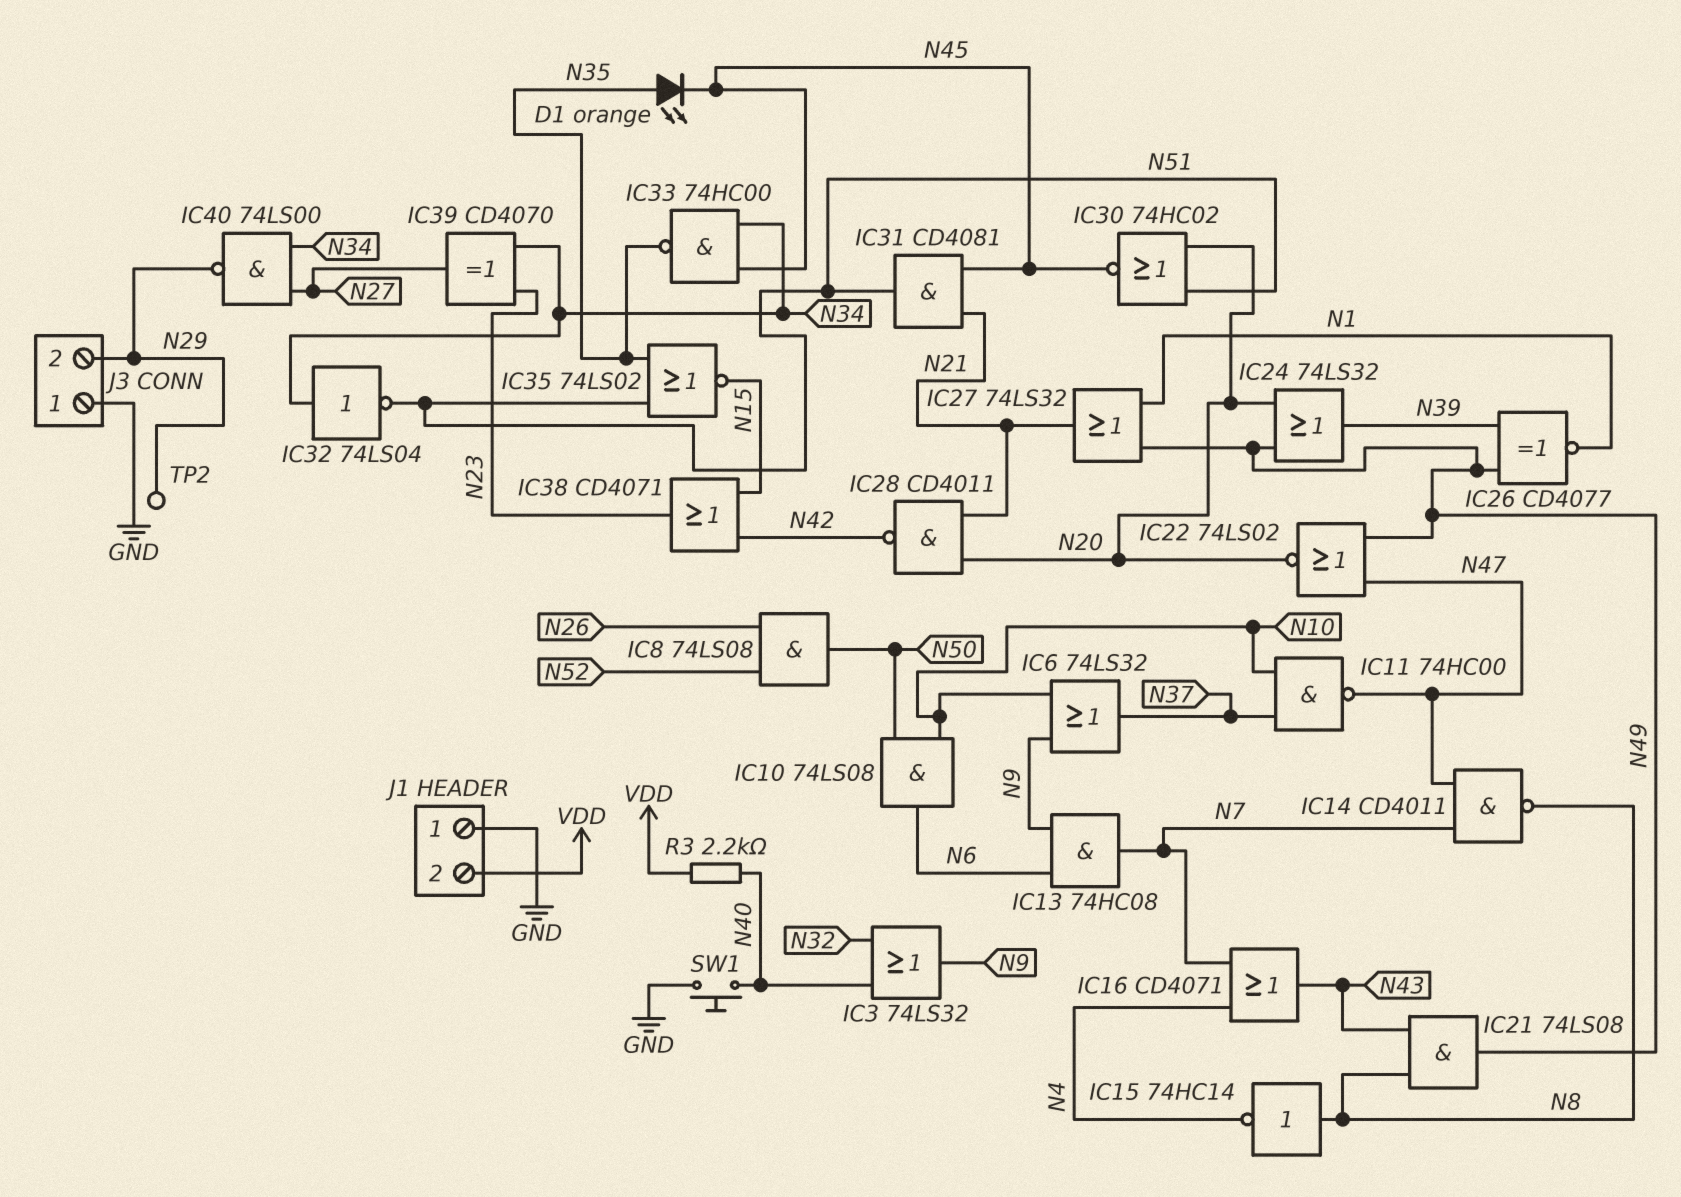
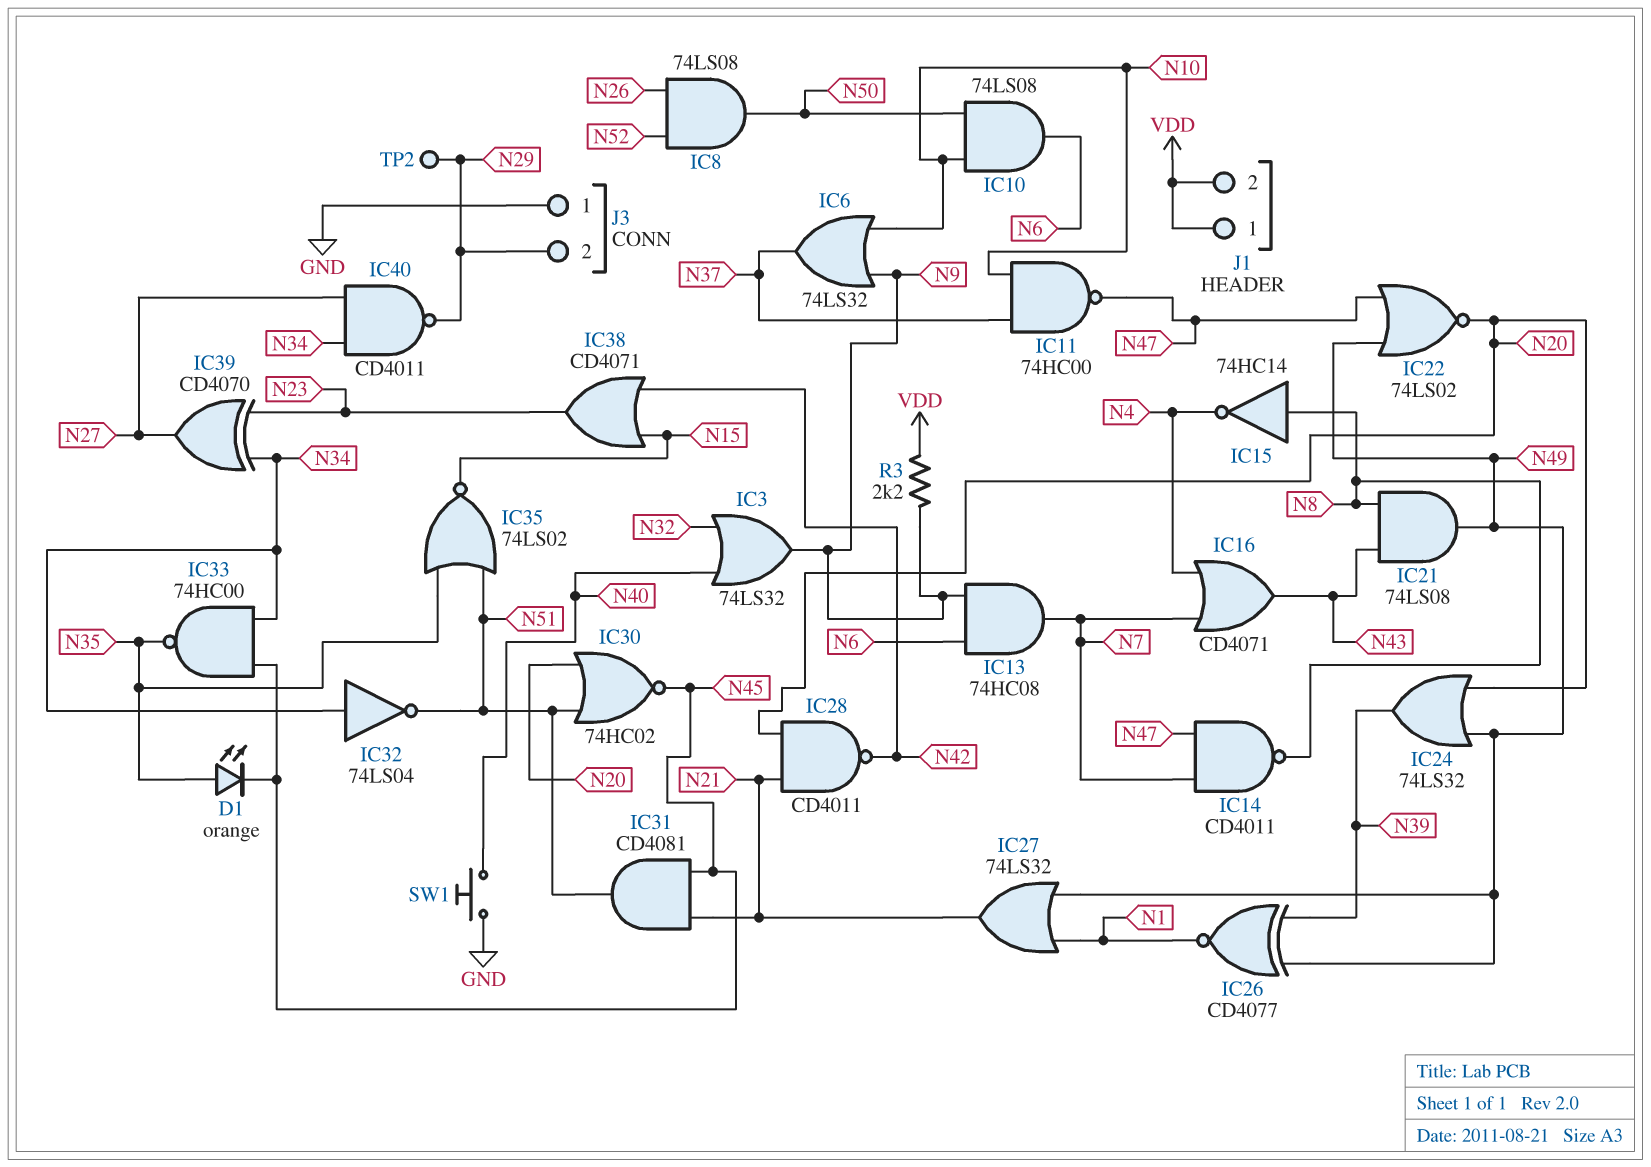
IC40: NAND 74LS00 (in N27, in N34, out N29) -> NAND CD4011 (in N27, in N34, out N29)
J1 pin 1: GND -> VDD
R3: 2.2k (N40, VDD) -> 2.2k (N9, VDD)

